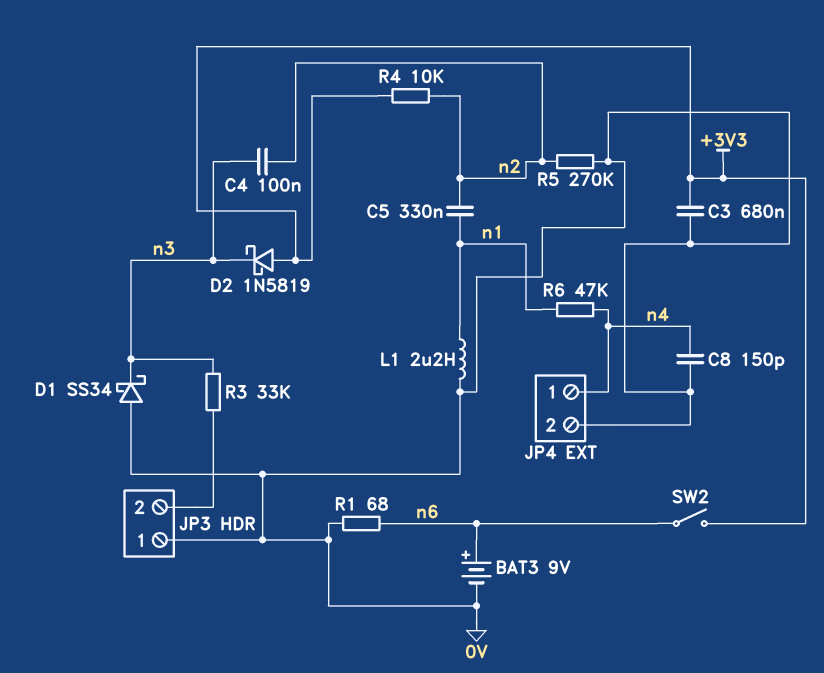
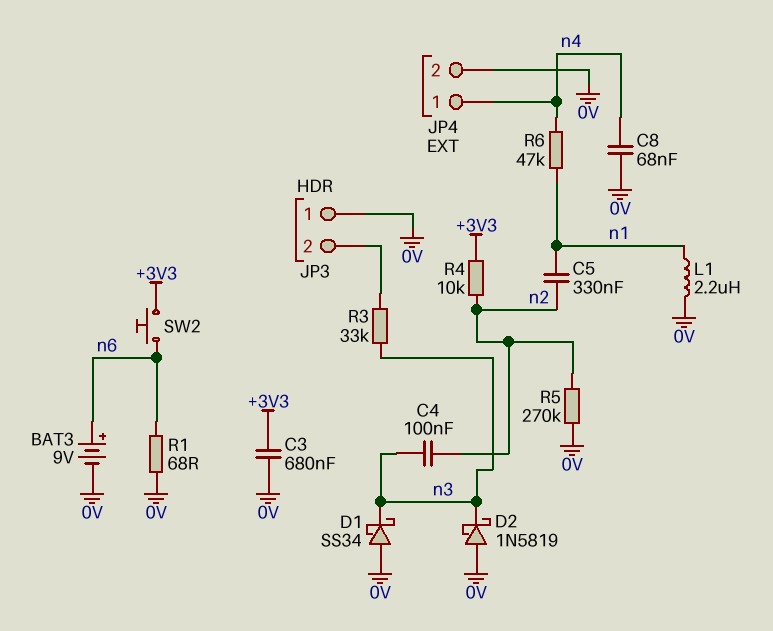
C8: 150pF (0V, n4) -> 68nF (0V, n4)
D2: schottky 1N5819 (A +3V3, K n3) -> schottky 1N5819 (A 0V, K n3)
SW2: switch (+3V3, n6) -> button (+3V3, n6)

